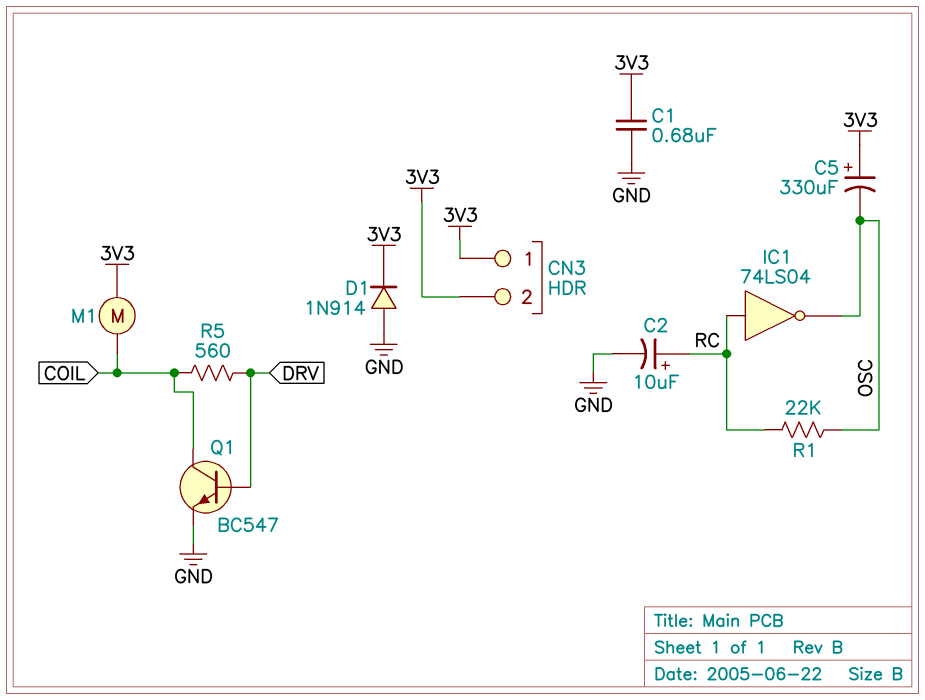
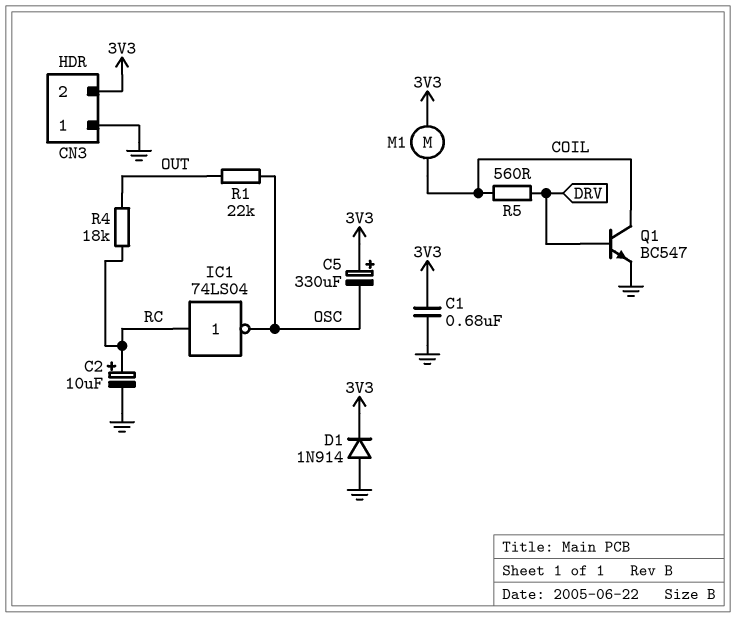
CN3 pin 1: 3V3 -> GND
R1: 22k (OSC, RC) -> 22k (OSC, OUT)
R4: none -> 18k (OUT, RC)

